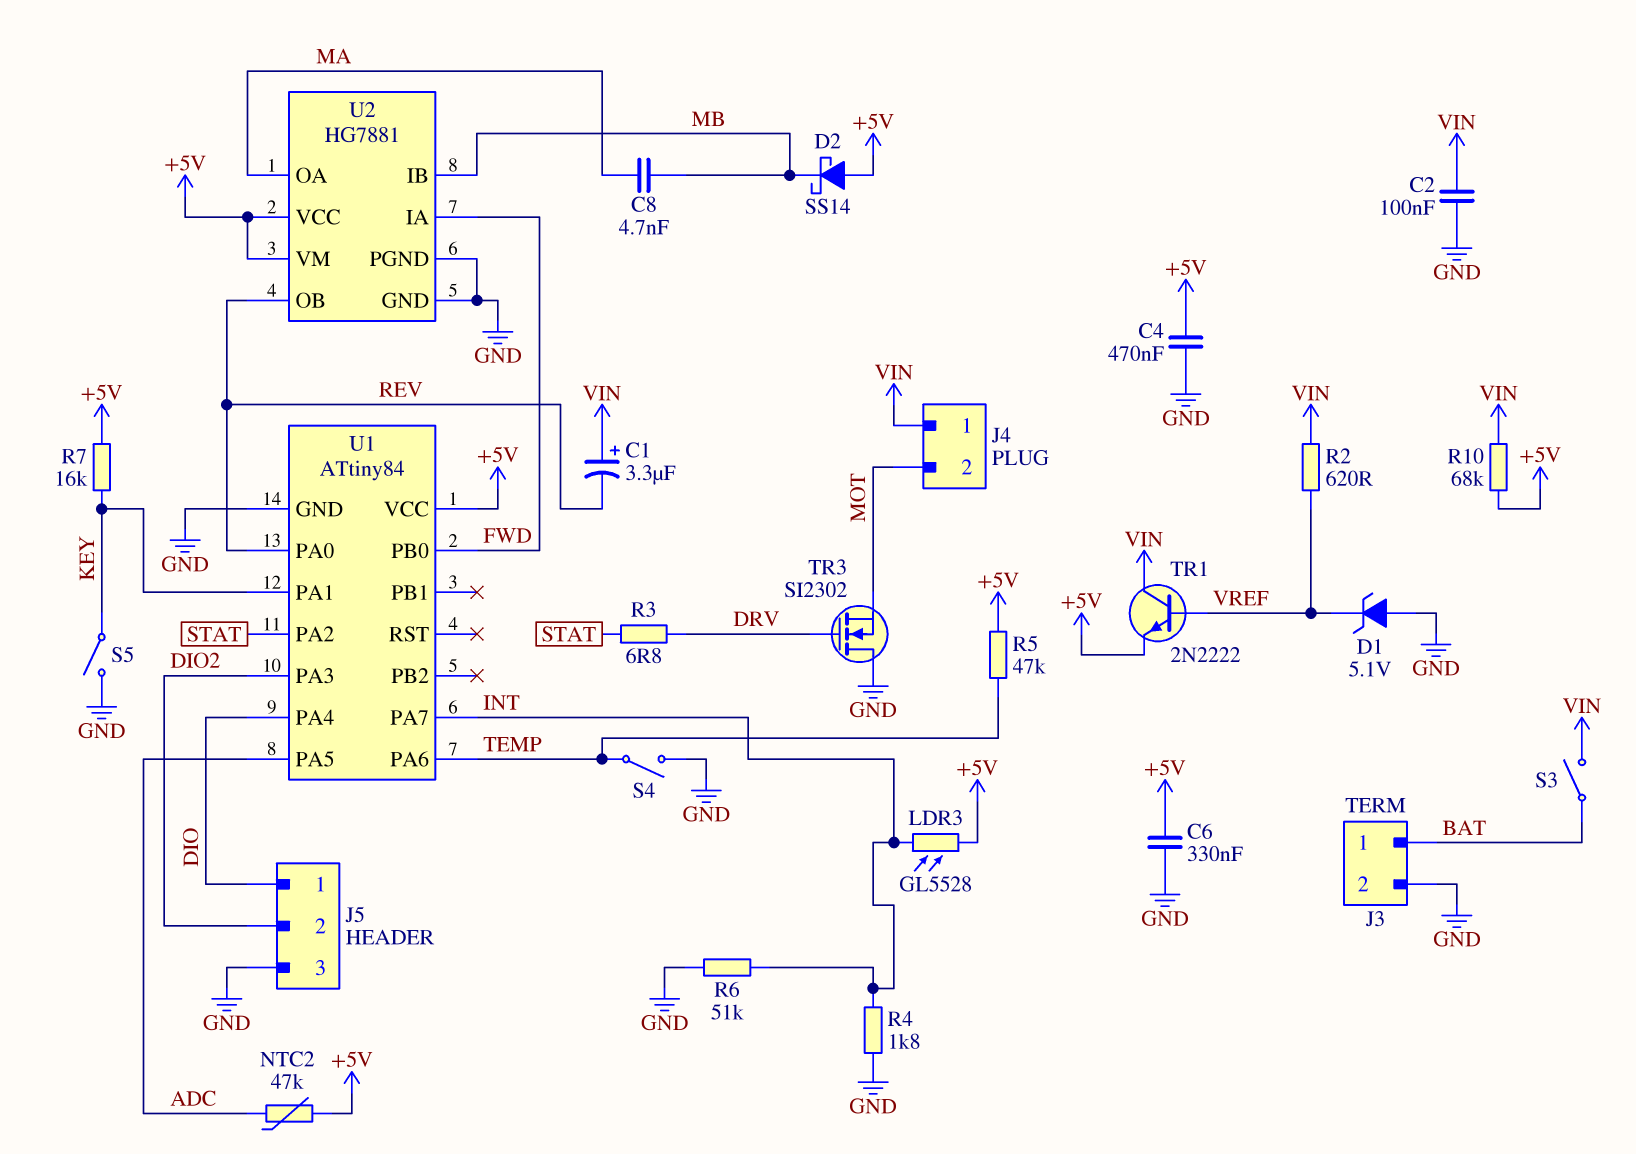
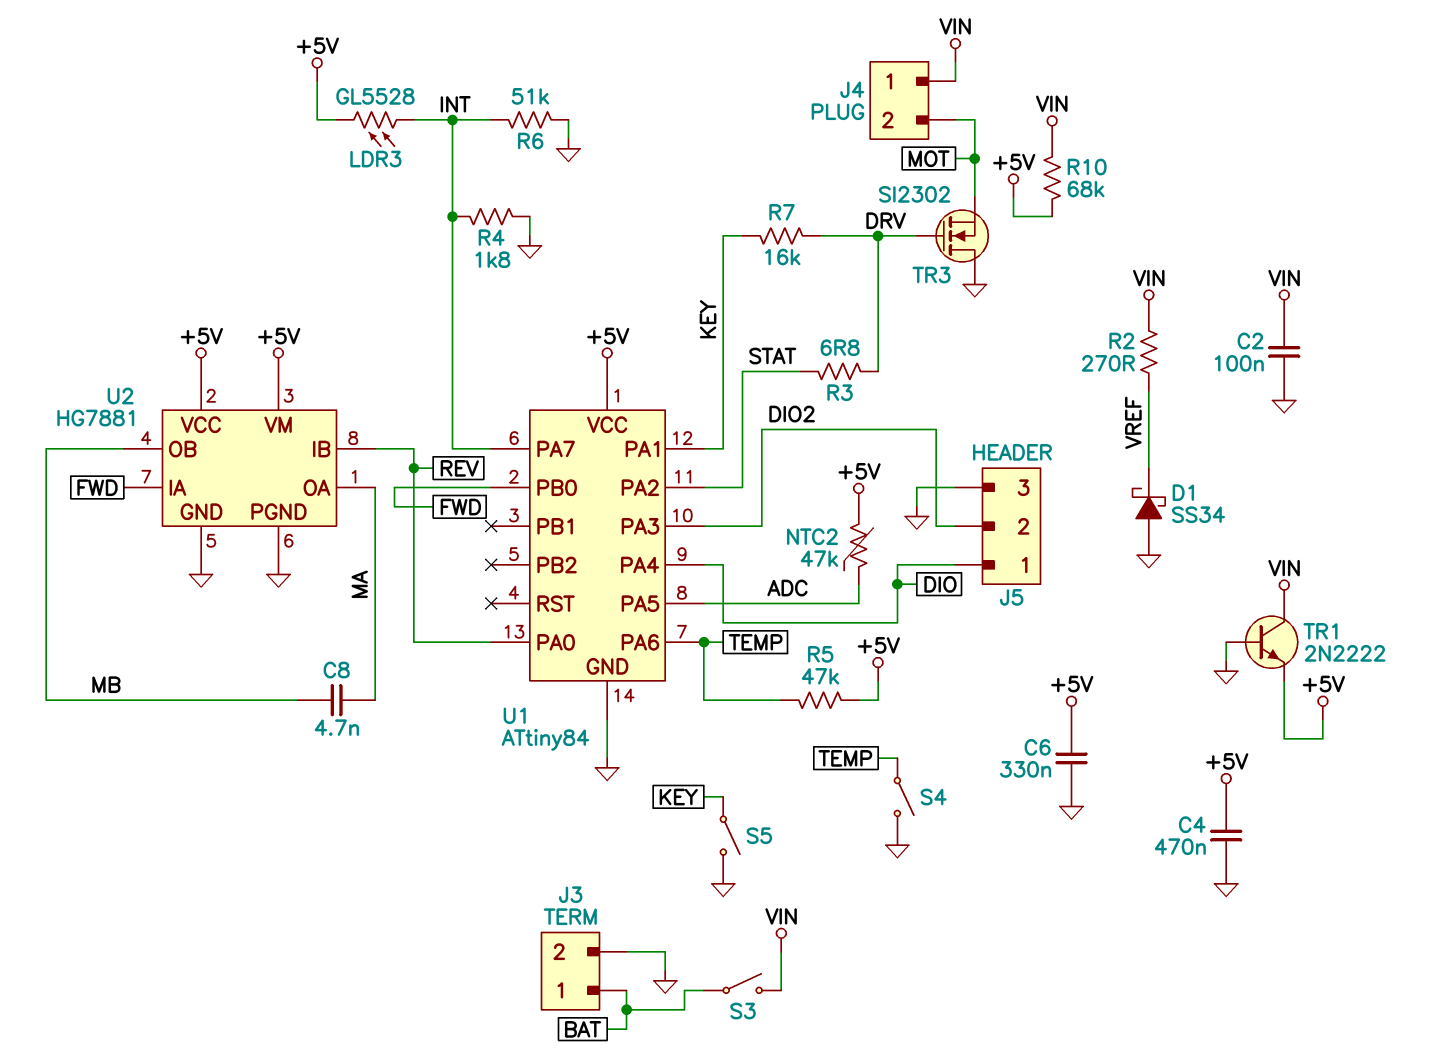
C1: 3.3uF (plus VIN, minus REV) -> none
D1: zener 5.1V (A GND, K VREF) -> schottky SS34 (A GND, K VREF)
D2: schottky SS14 (A +5V, K MB) -> none
R2: 620 (VIN, VREF) -> 270 (VIN, VREF)
R7: 16k (+5V, KEY) -> 16k (DRV, KEY)
TR1: NPN 2N2222 (B VREF, C VIN, E +5V) -> NPN 2N2222 (B GND, C VIN, E +5V)
U2 pin IB: MB -> REV
U2 pin OB: REV -> MB

